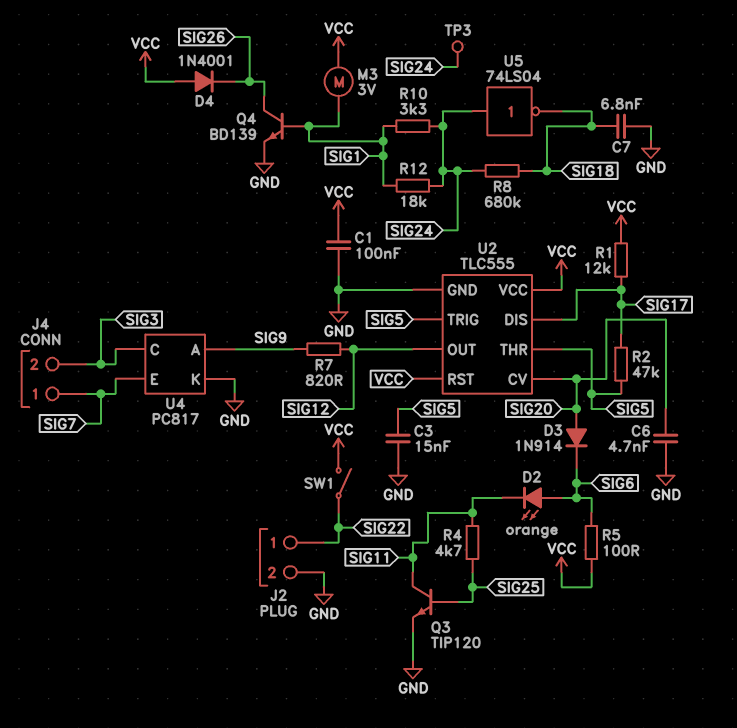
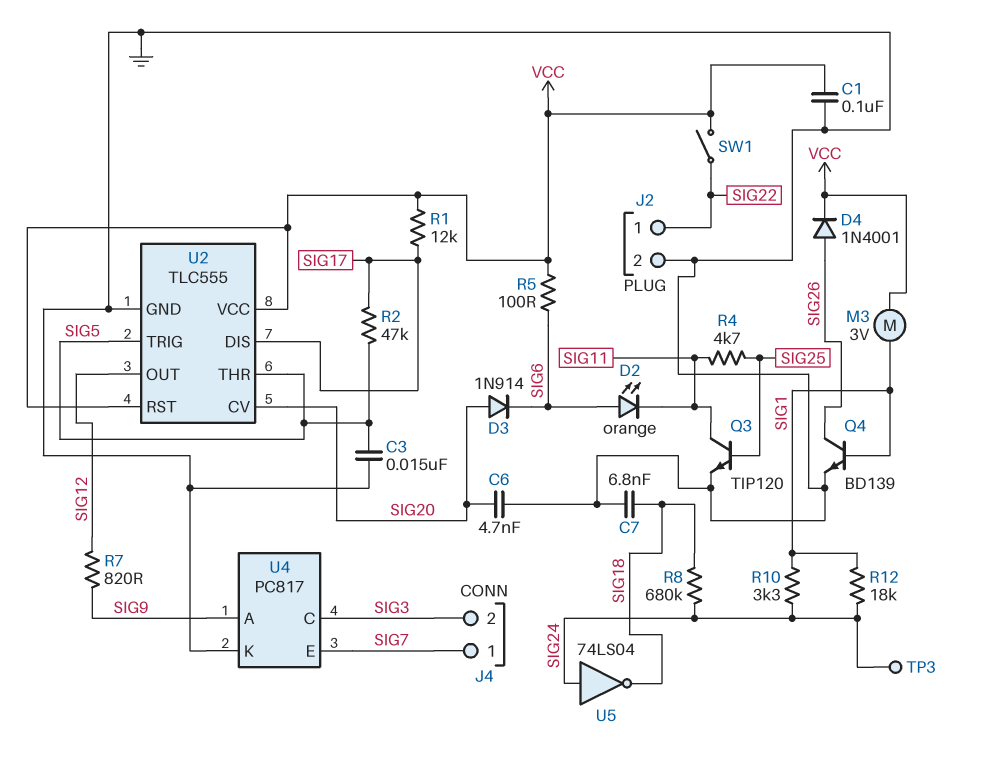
D4: diode 1N4001 (A VCC, K SIG26) -> diode 1N4001 (A SIG26, K VCC)

